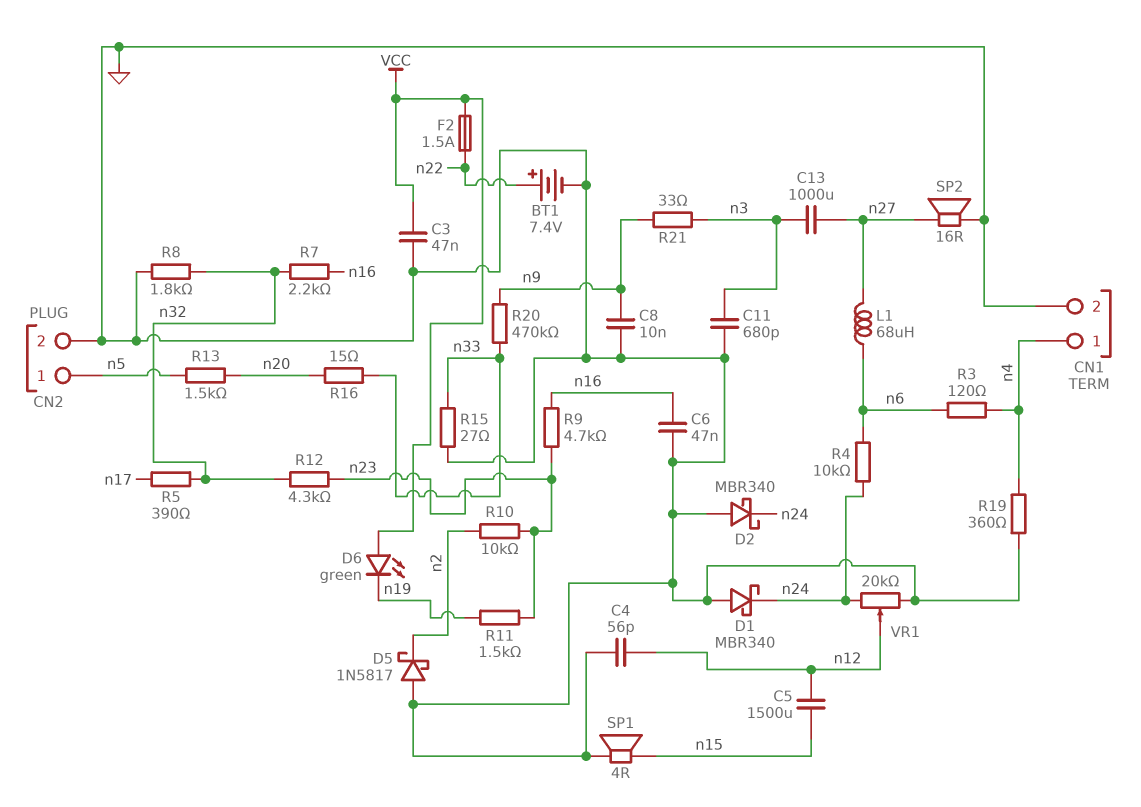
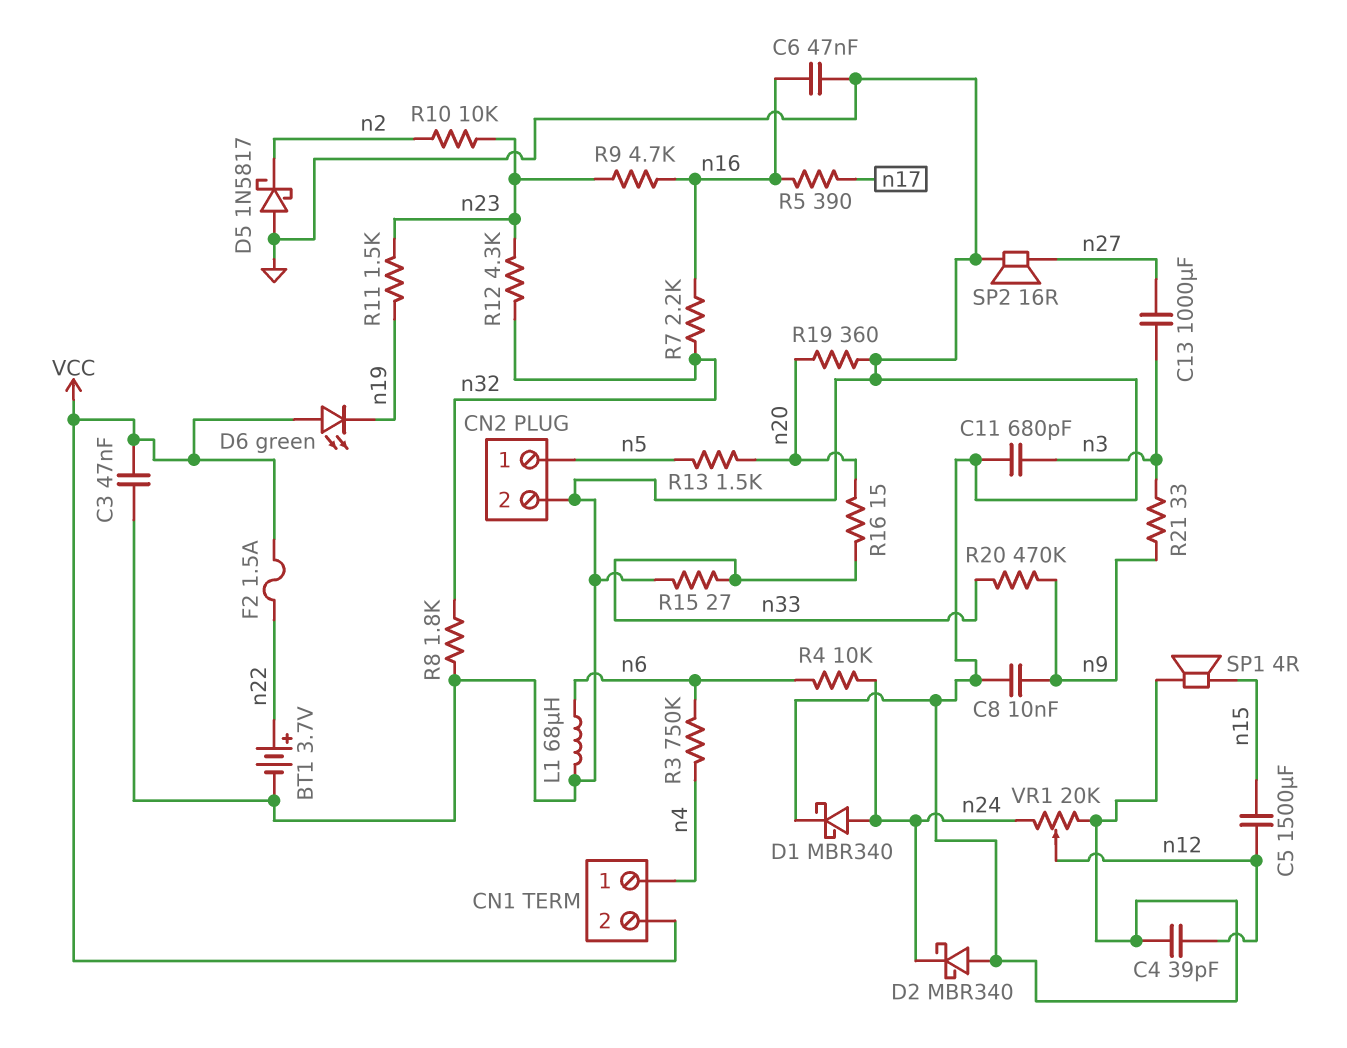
BT1: 7.4V (plus n22, minus GND) -> 3.7V (plus n22, minus GND)
C4: 56pF (GND, n12) -> 39pF (GND, n12)
CN1 pin 2: GND -> VCC
D1: schottky MBR340 (A GND, K n24) -> schottky MBR340 (A n24, K GND)
L1: 68uH (n6, n27) -> 68uH (GND, n6)
R3: 120 (n4, n6) -> 750k (n4, n6)
R5: 390 (n17, n32) -> 390 (n16, n17)
R19: 360 (GND, n4) -> 360 (GND, n20)

